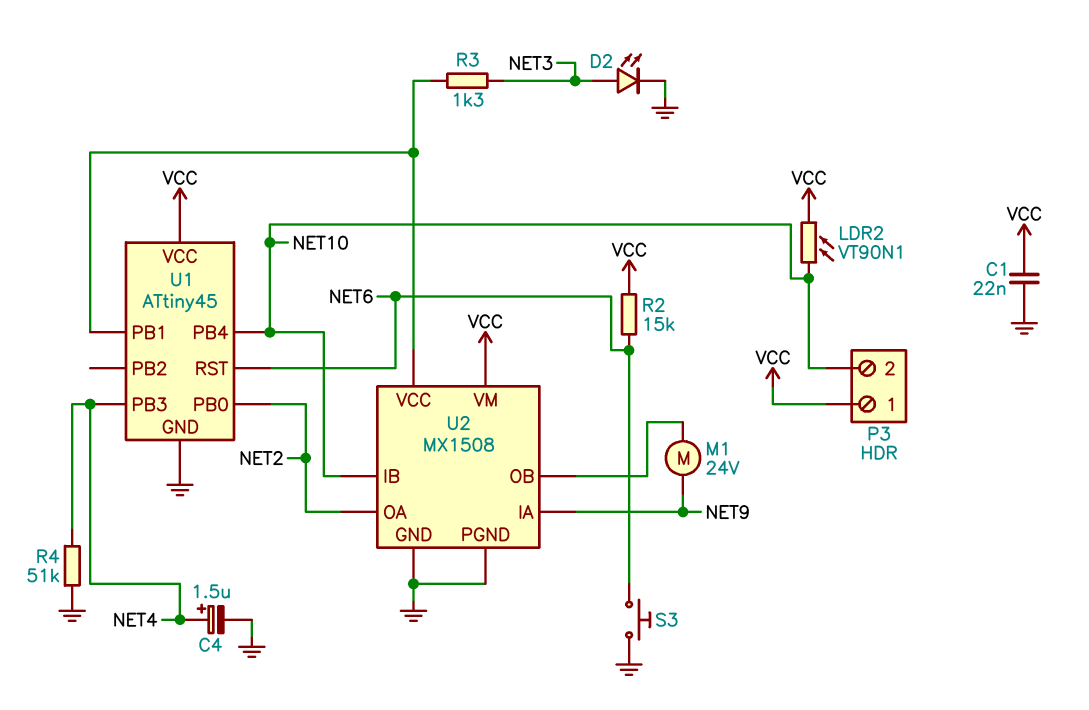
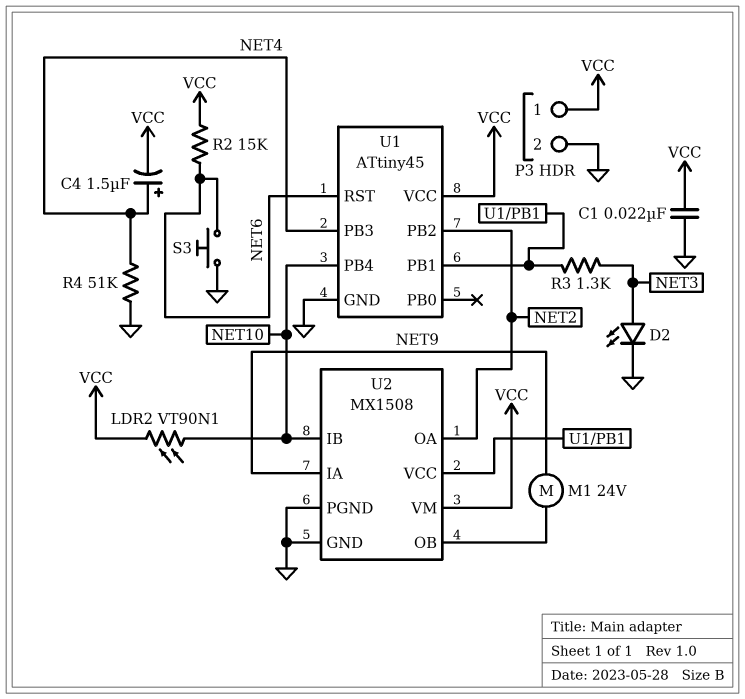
C4: 1.5uF (plus NET4, minus GND) -> 1.5uF (plus NET4, minus VCC)
P3 pin 2: NET10 -> GND
U1 pin PB0: NET2 -> none
U1 pin PB2: none -> NET2

